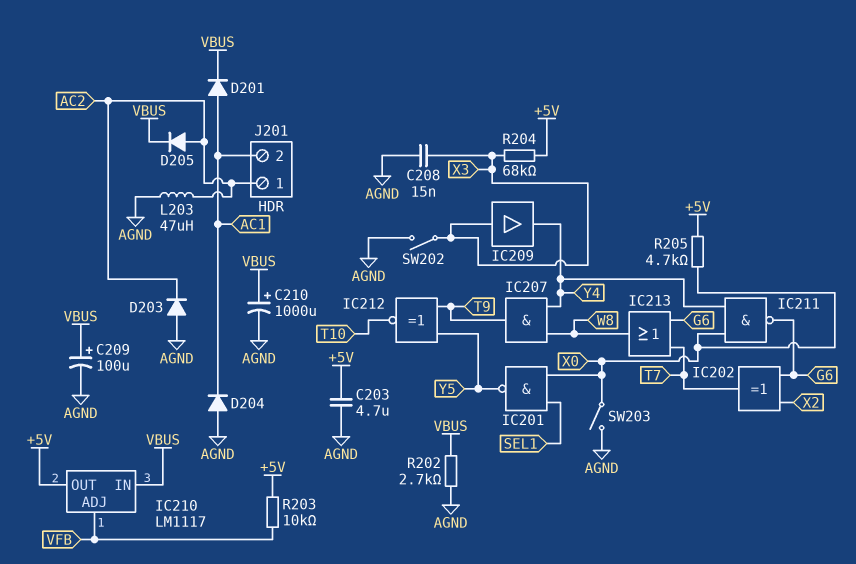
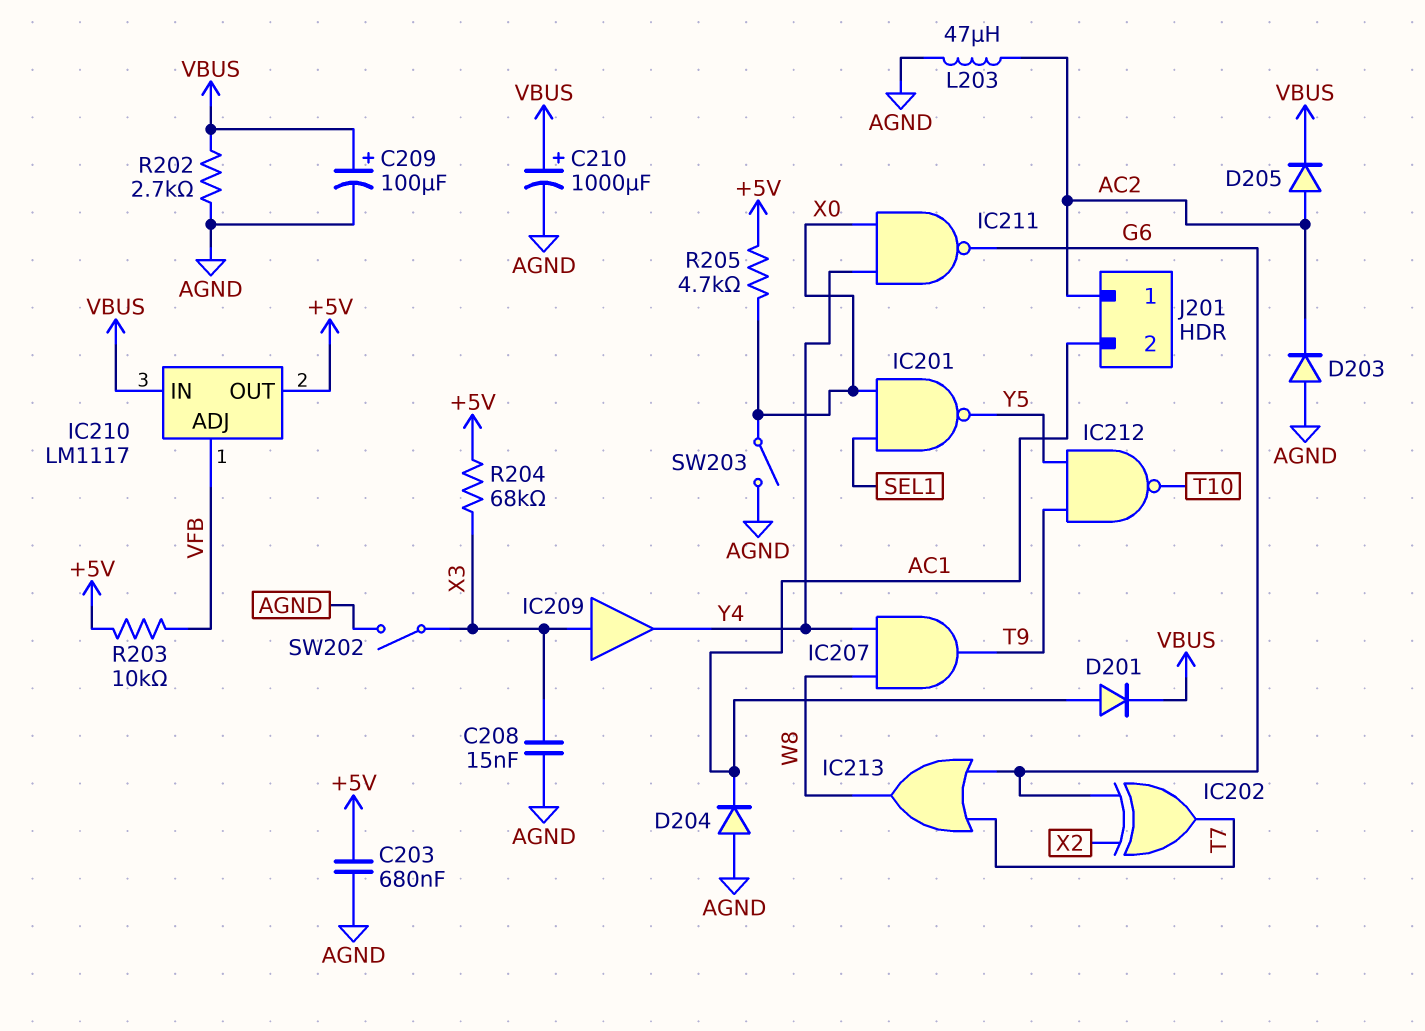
C203: 4.7uF (+5V, AGND) -> 680nF (+5V, AGND)
IC212: XNOR (in T9, in Y5, out T10) -> NAND (in T9, in Y5, out T10)

